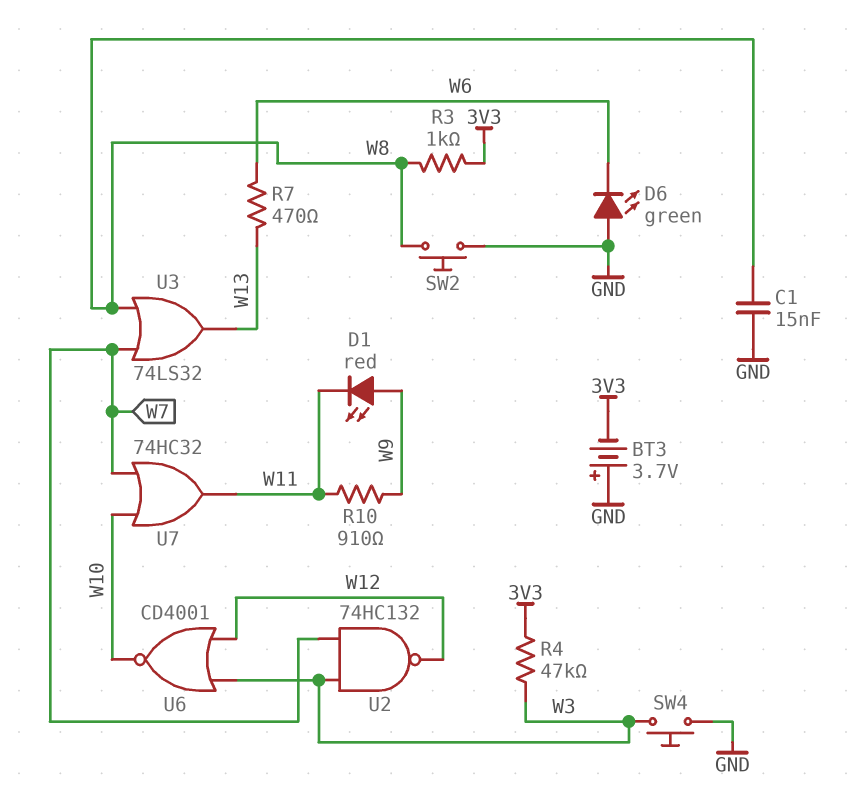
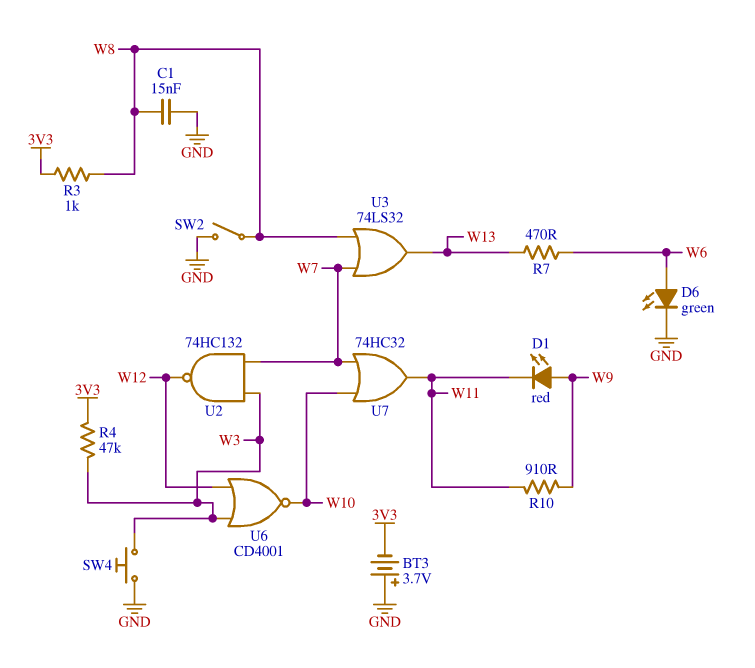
D6: LED green (A GND, K W6) -> LED green (A W6, K GND)
SW2: button (GND, W8) -> switch (GND, W8)

